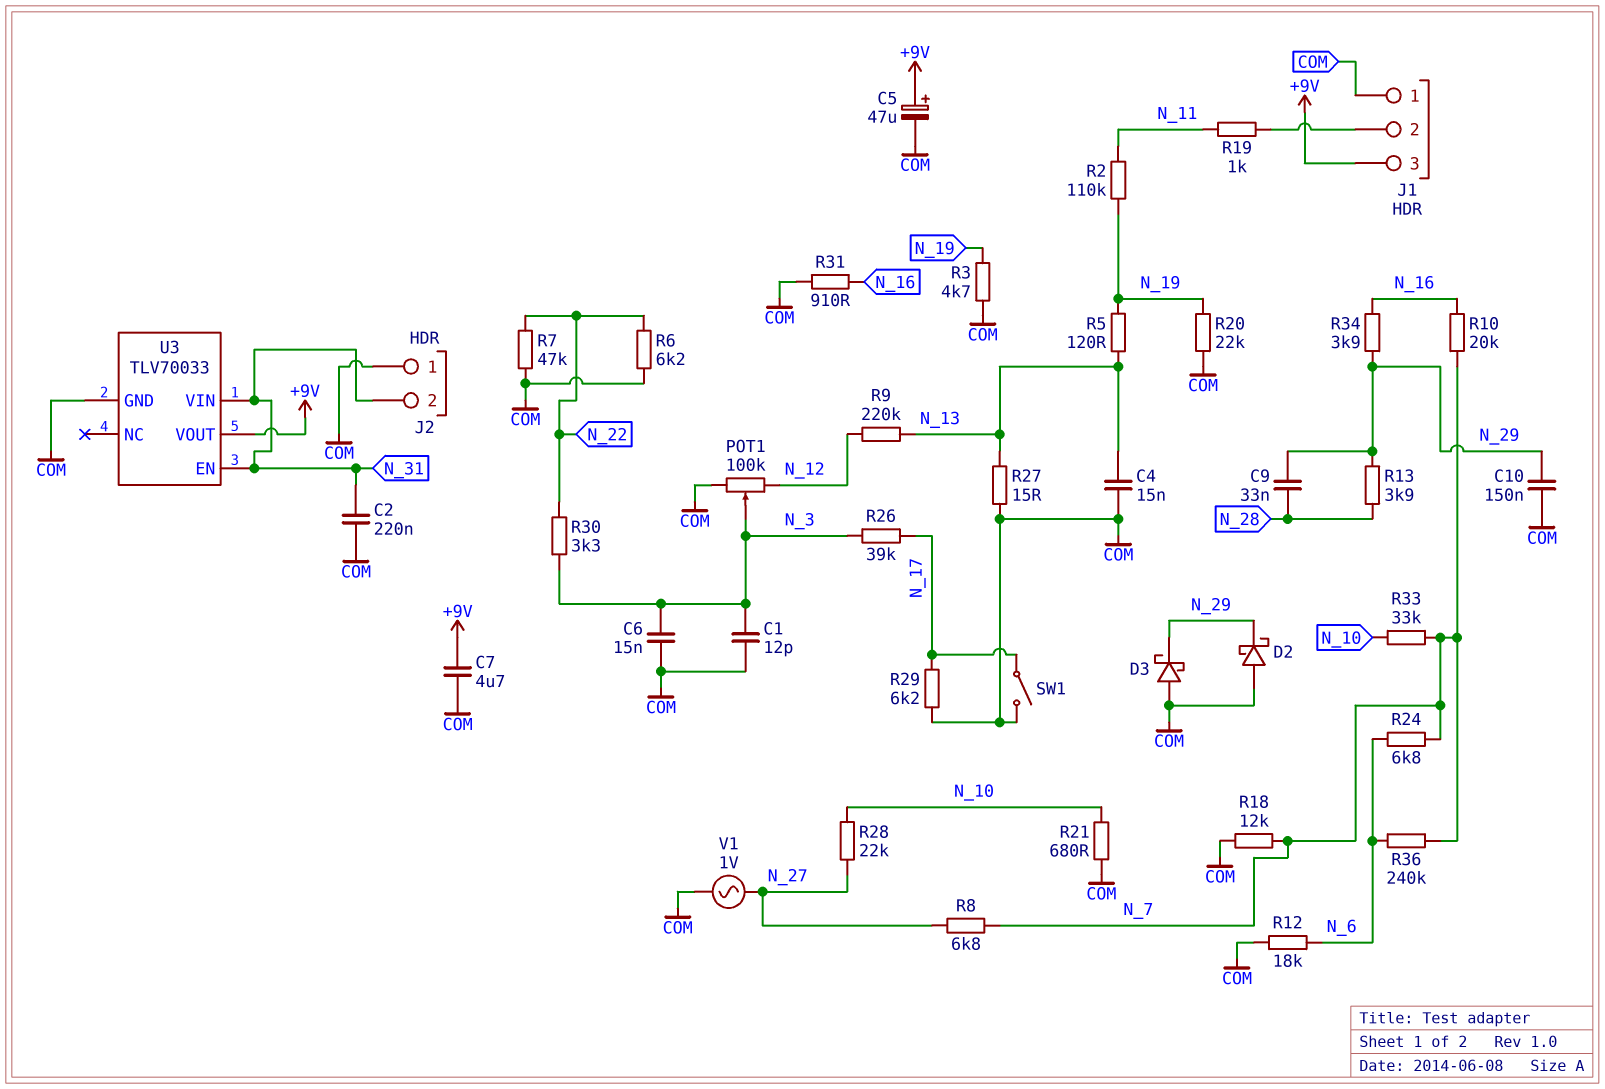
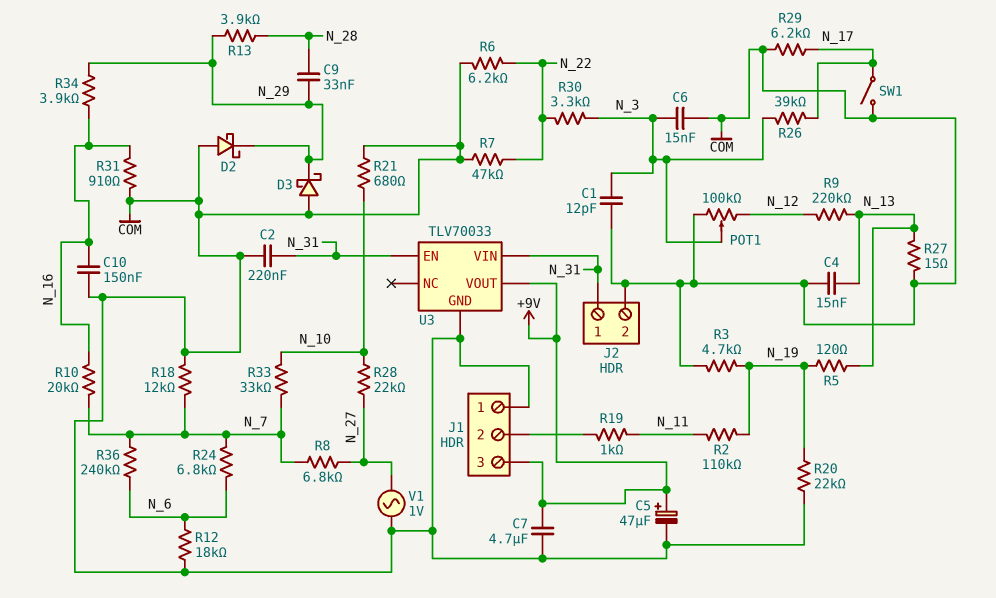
C10: 150nF (COM, N_29) -> 150nF (COM, N_16)
J2 pin 1: COM -> N_31
J2 pin 2: N_31 -> COM

